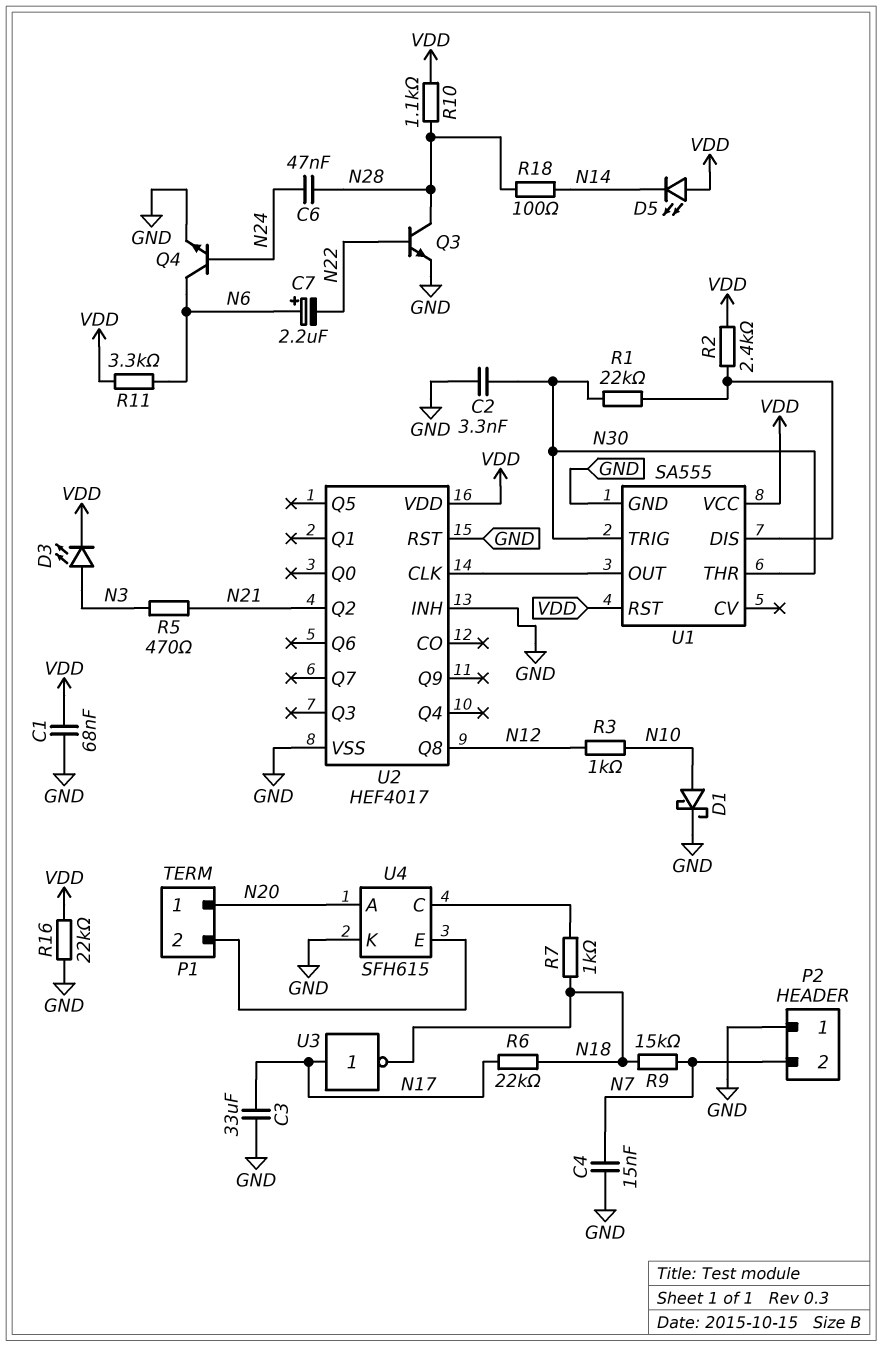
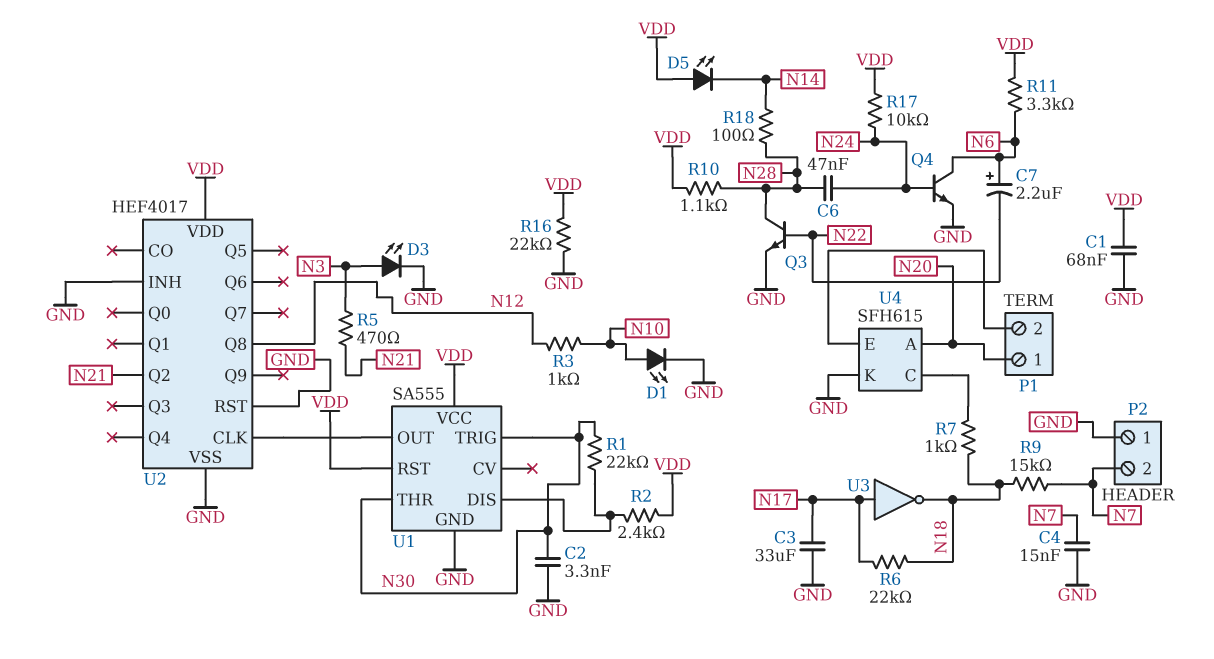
D1: schottky (A N10, K GND) -> LED (A N10, K GND)
D3: LED (A N3, K VDD) -> LED (A N3, K GND)
R17: none -> 10k (N24, VDD)

